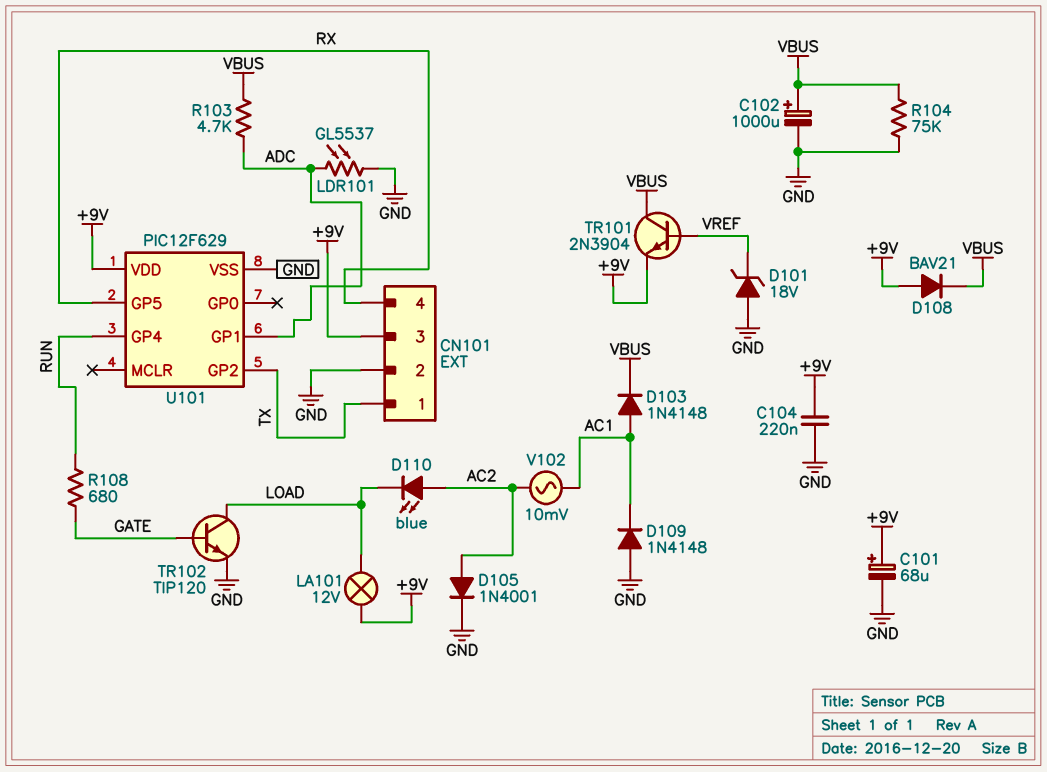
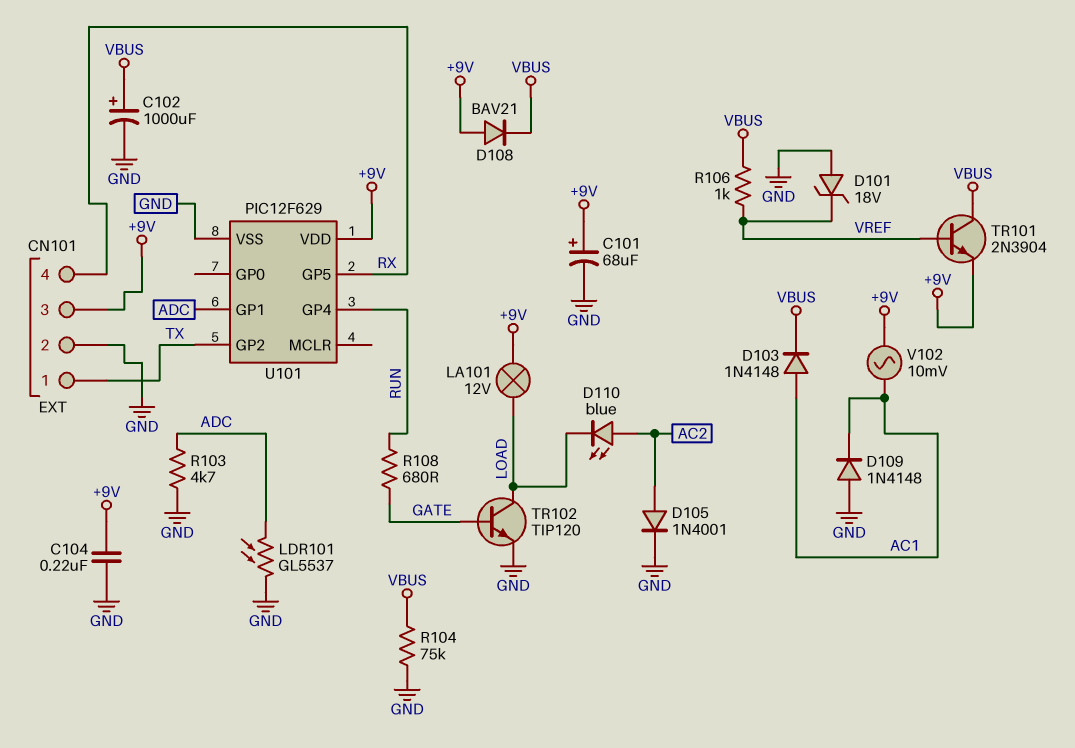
R103: 4.7k (ADC, VBUS) -> 4.7k (ADC, GND)
R106: none -> 1k (VBUS, VREF)
V102: AC 10mV (AC1, AC2) -> AC 10mV (+9V, AC1)

